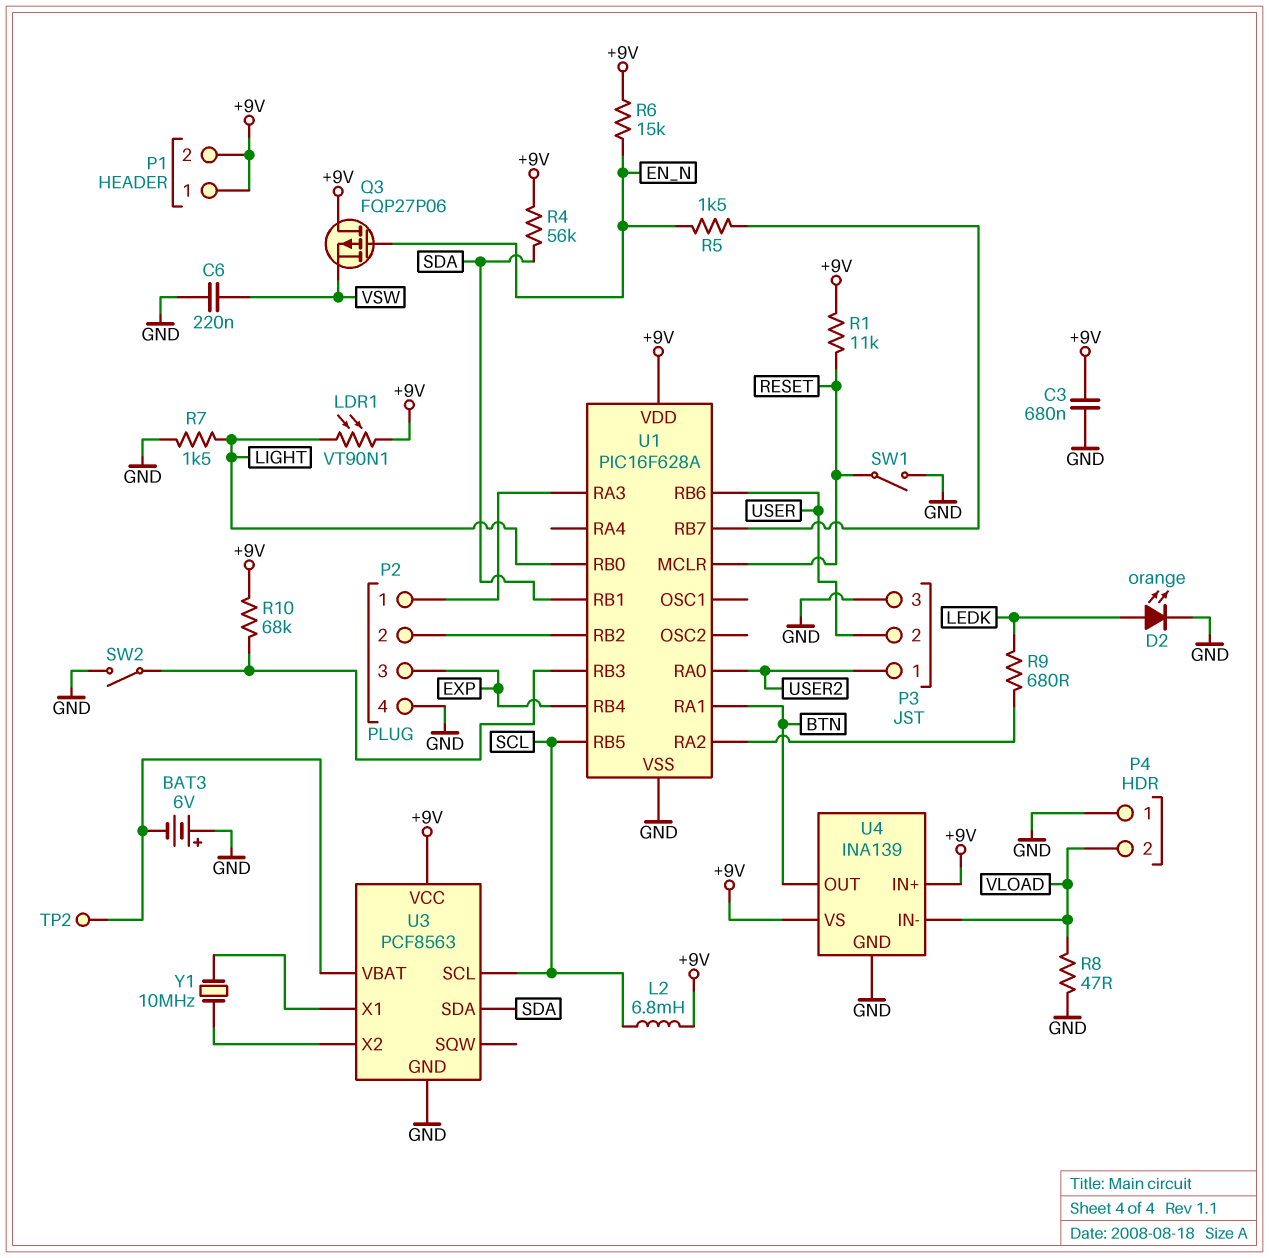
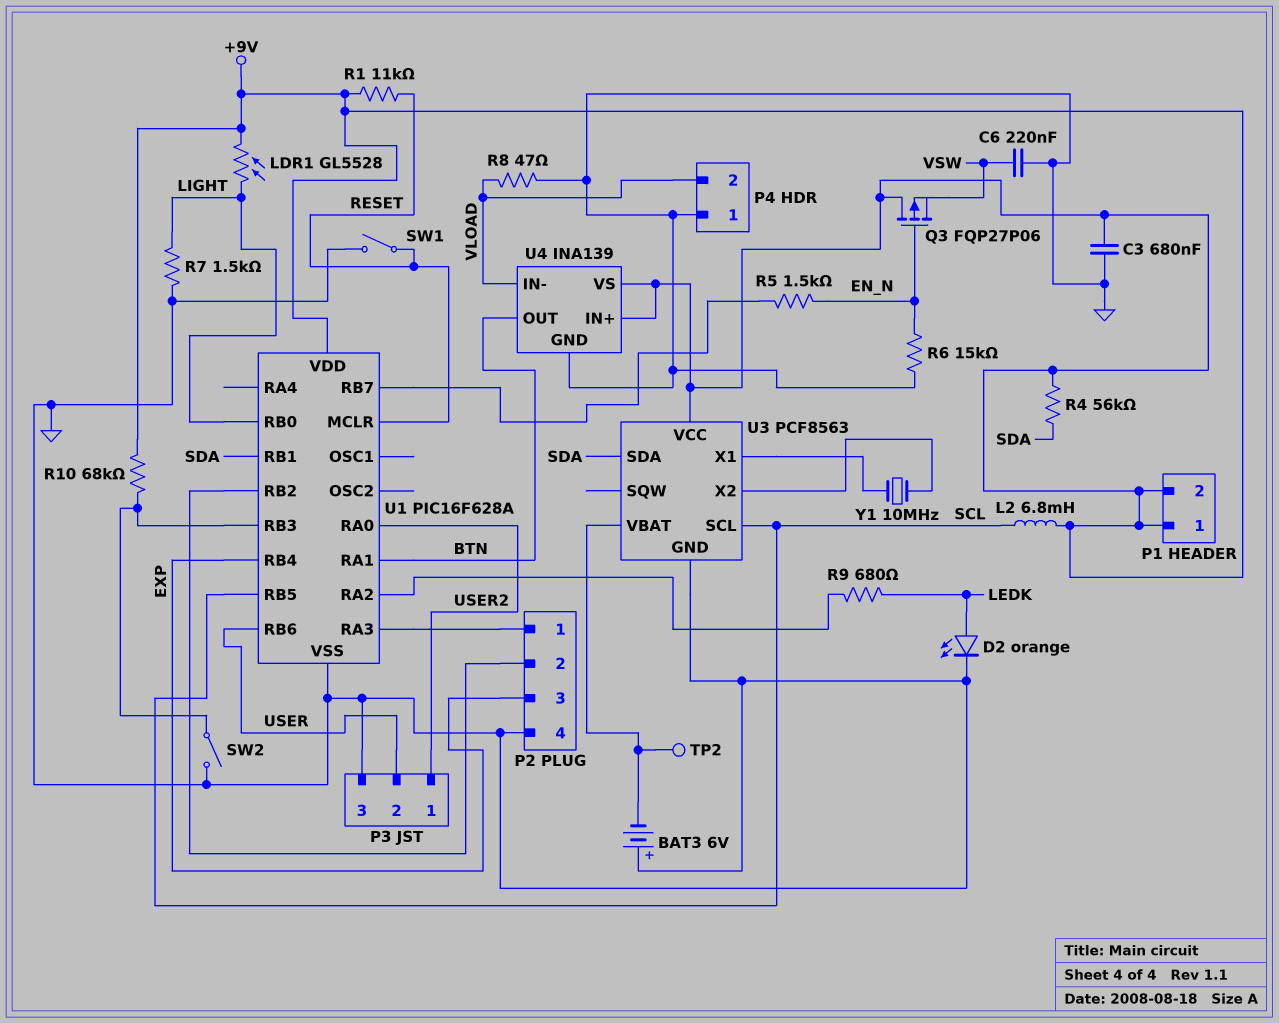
LDR1: VT90N1 (+9V, LIGHT) -> GL5528 (+9V, LIGHT)
R6: 15k (+9V, EN_N) -> 15k (EN_N, GND)

